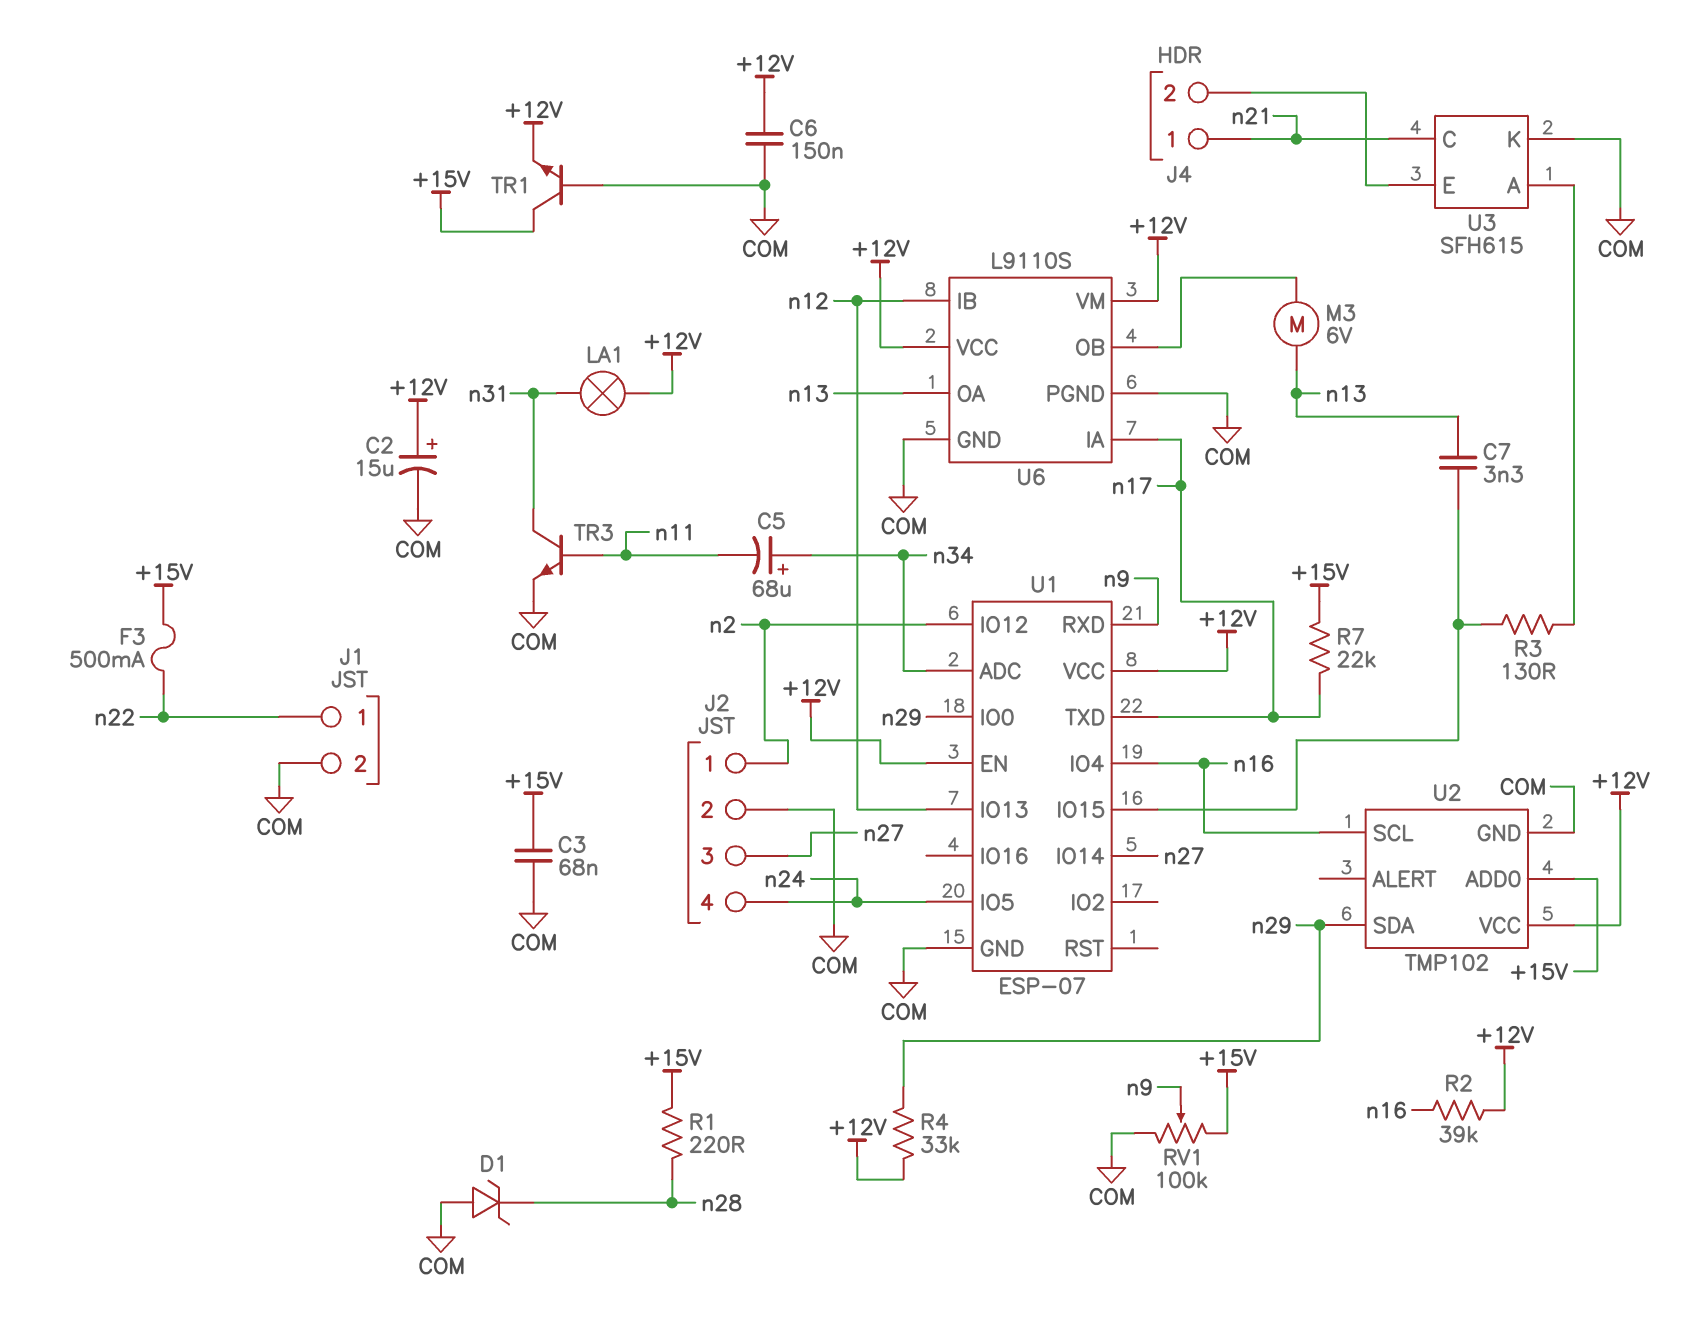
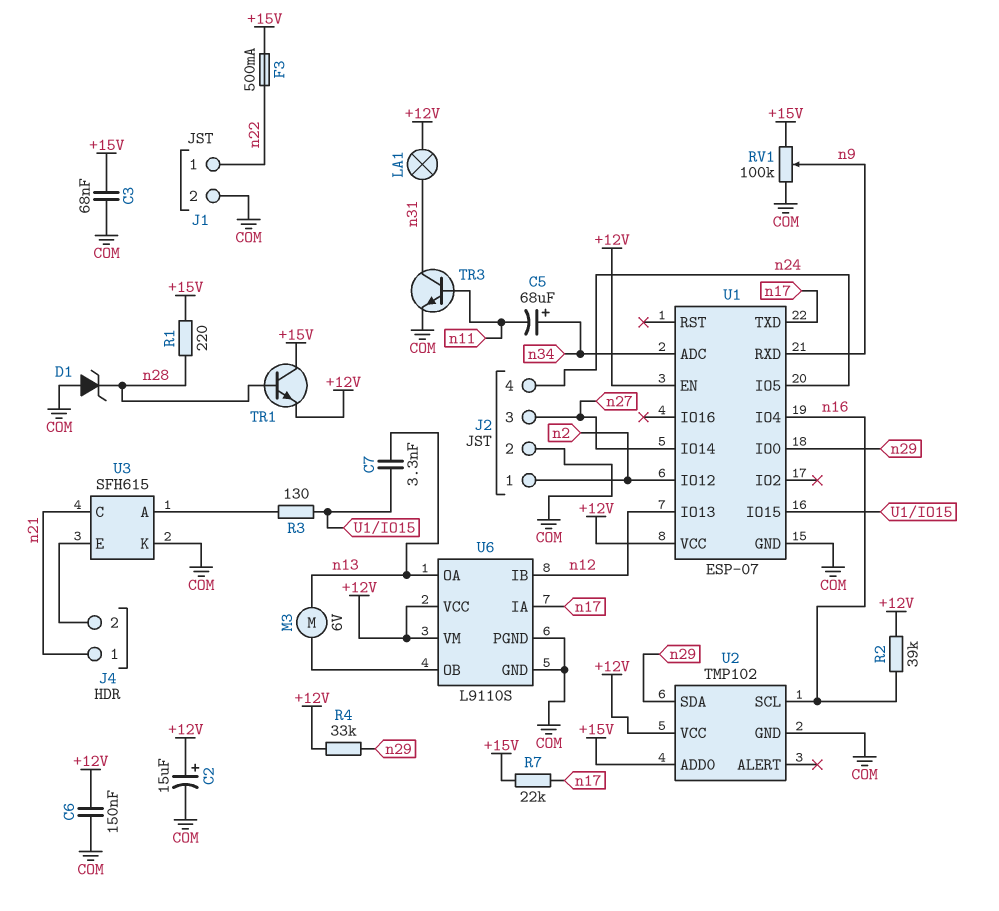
TR1: NPN (B COM, C +15V, E +12V) -> NPN (B n28, C +15V, E +12V)

